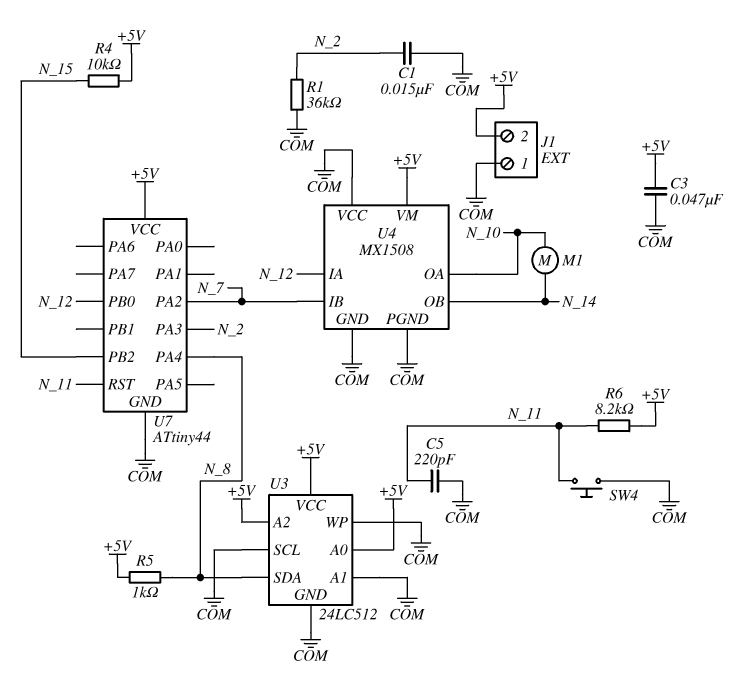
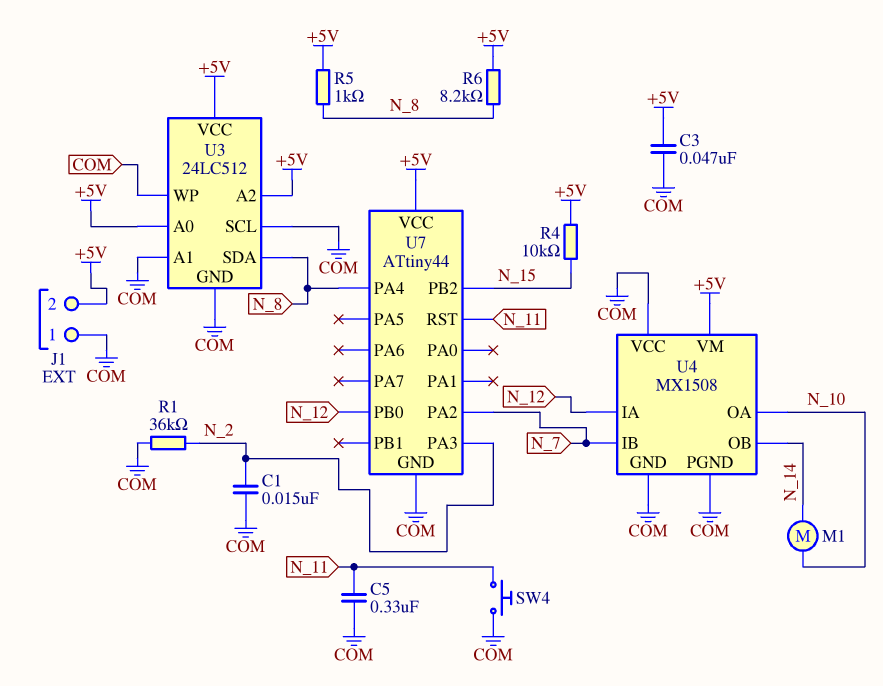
C5: 220pF (COM, N_11) -> 330nF (COM, N_11)
R6: 8.2k (+5V, N_11) -> 8.2k (+5V, N_8)

